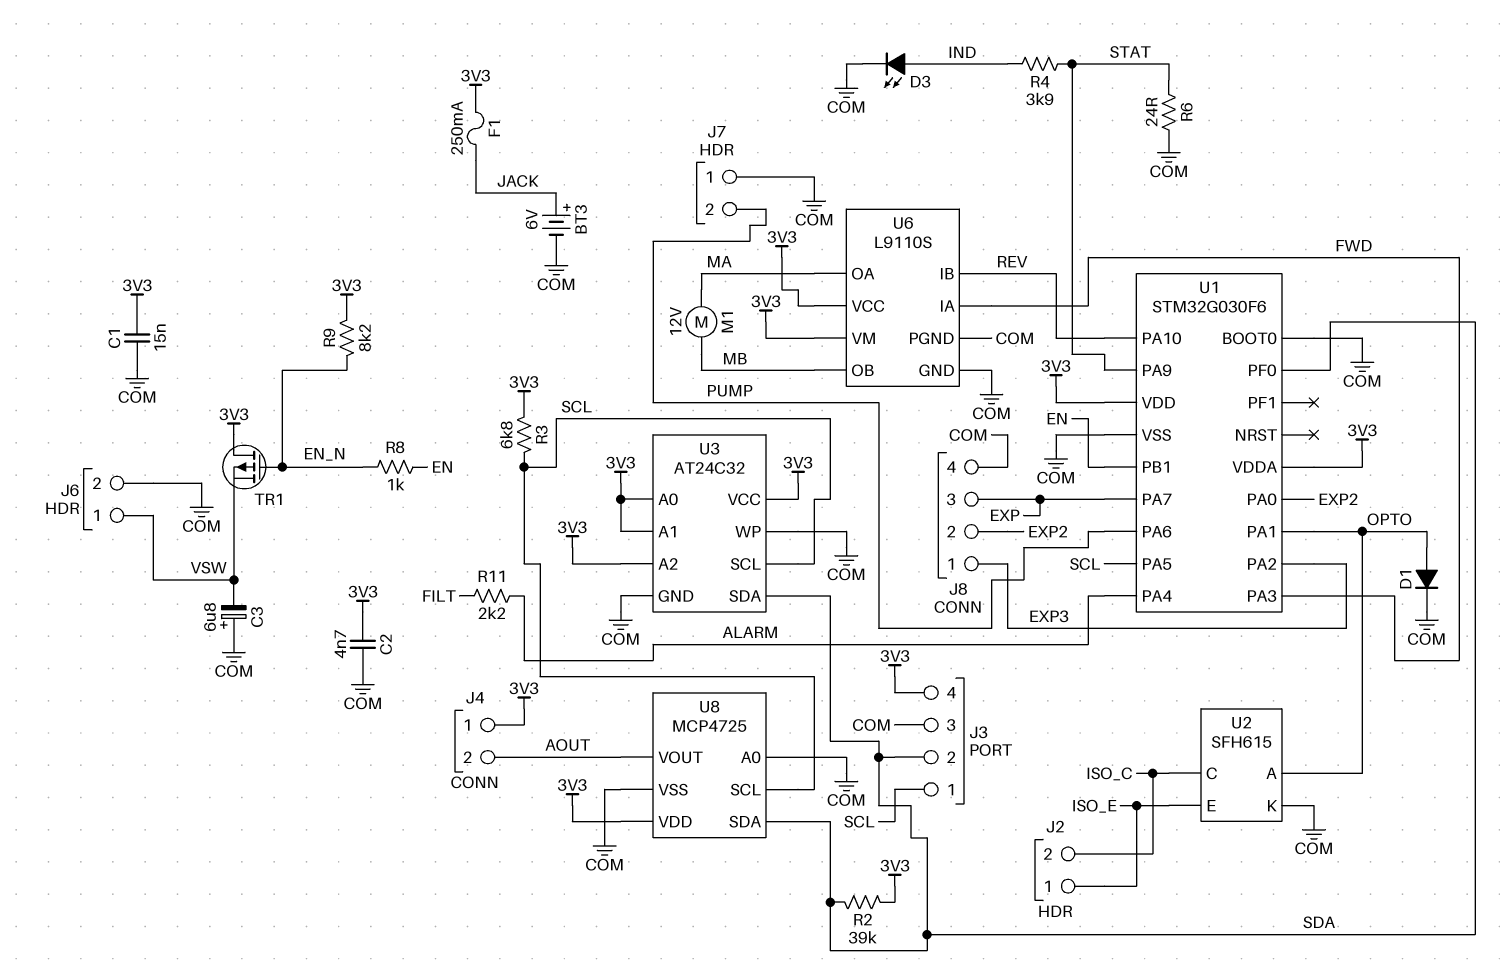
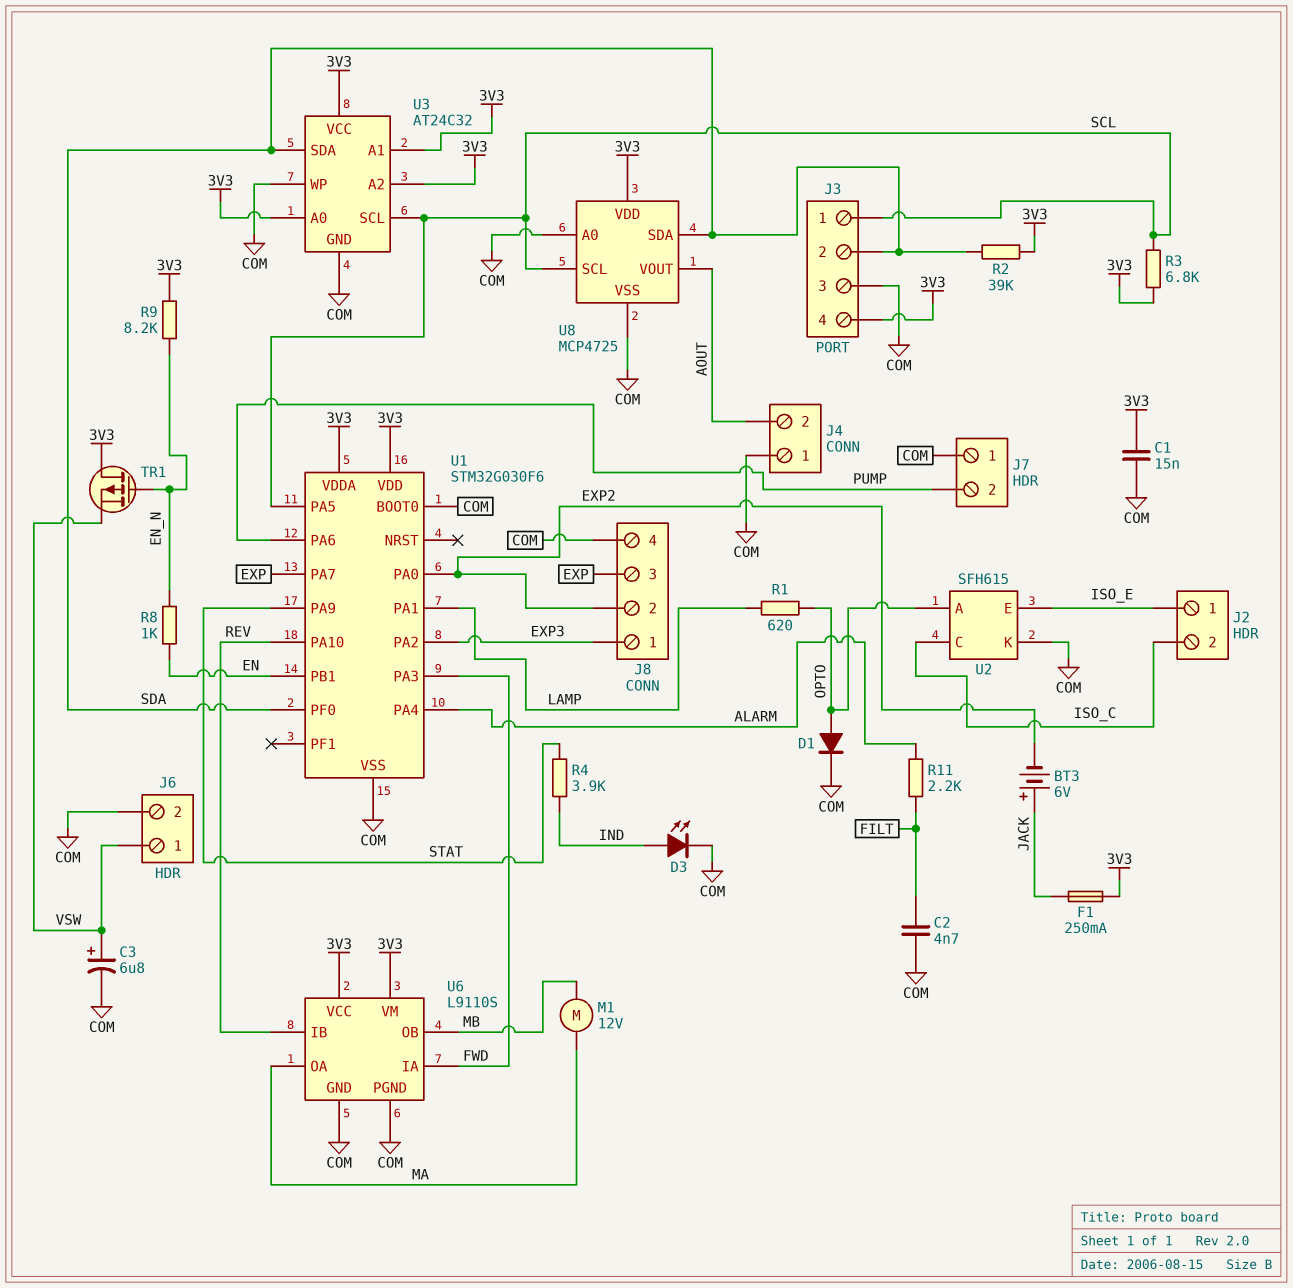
BT3: 6V (plus JACK, minus COM) -> 6V (plus JACK, minus EXP2)
C2: 4.7nF (3V3, COM) -> 4.7nF (COM, FILT)
C3: 6.8uF (plus COM, minus VSW) -> 6.8uF (plus VSW, minus COM)
J4 pin 1: 3V3 -> COM
R1: none -> 620 (LAMP, OPTO)
R6: 24 (COM, STAT) -> none
U1 pin PA1: OPTO -> LAMP

